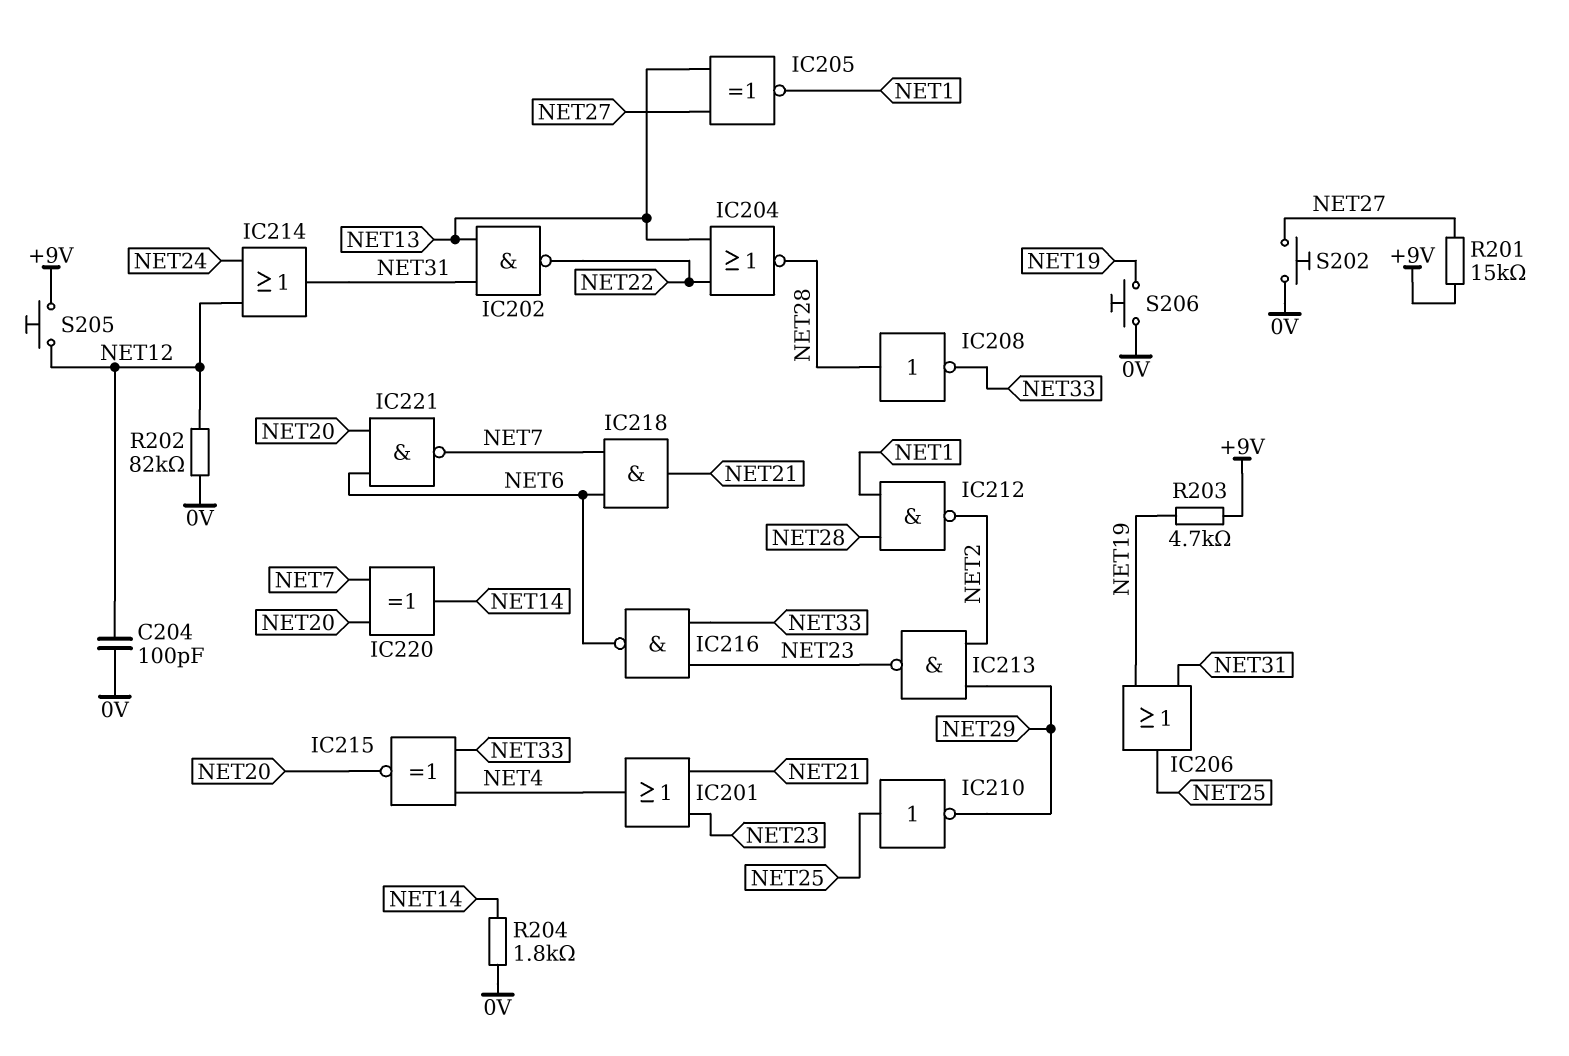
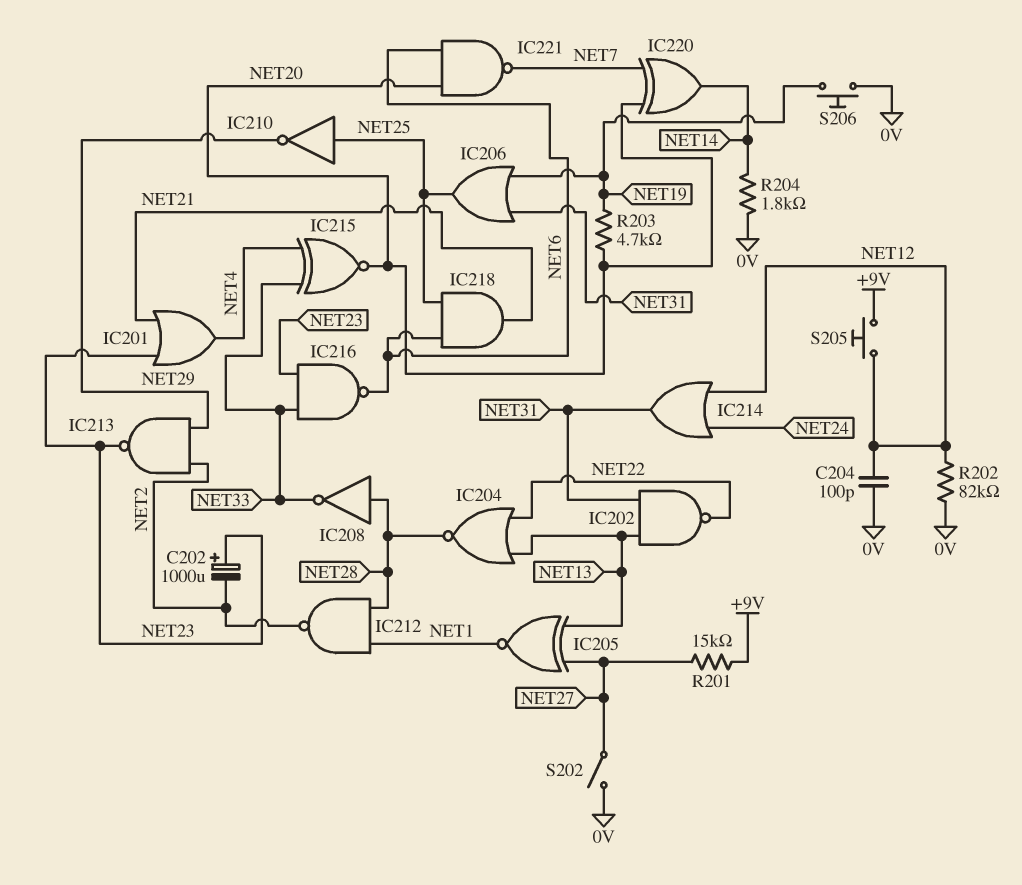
C202: none -> 1000uF (plus NET23, minus NET2)
IC218: AND (in NET6, in NET7, out NET21) -> AND (in NET6, in NET25, out NET21)
R203: 4.7k (+9V, NET19) -> 4.7k (NET19, NET20)
S202: button (0V, NET27) -> switch (0V, NET27)

